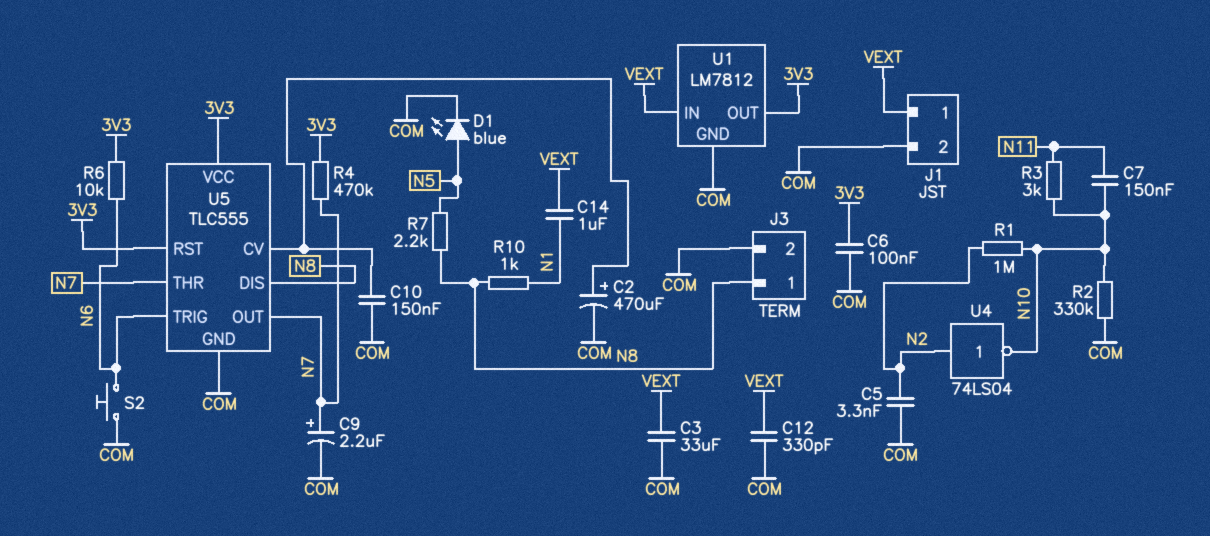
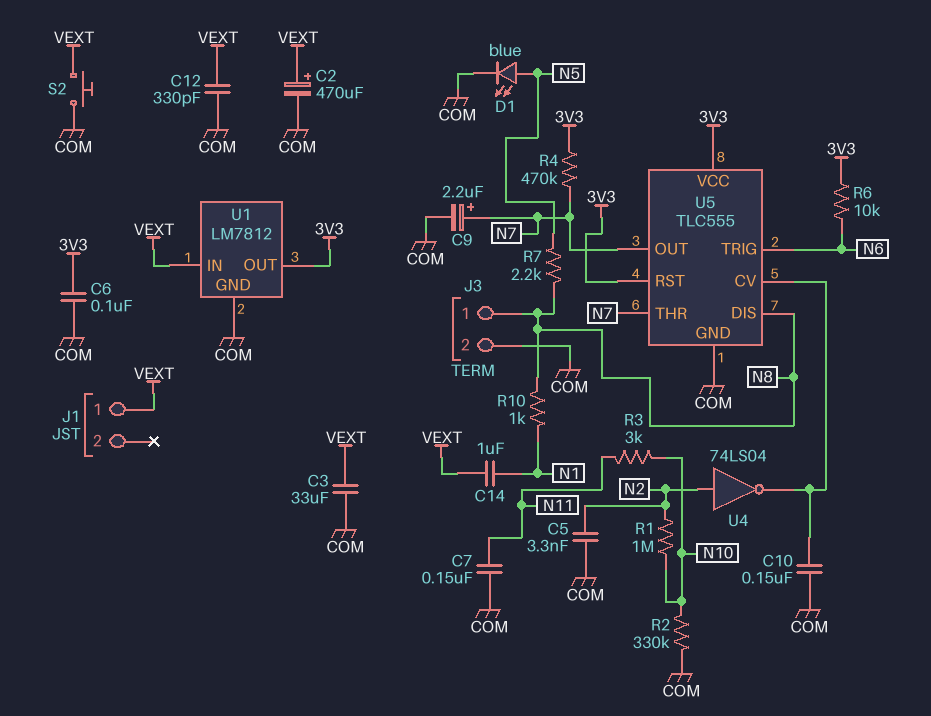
C2: 470uF (plus U5/CV, minus COM) -> 470uF (plus VEXT, minus COM)
C7: 150nF (N10, N11) -> 150nF (COM, N11)
J1 pin 2: COM -> none
S2: button (COM, N6) -> button (COM, VEXT)
U4: NOT 74LS04 (in N2, out N10) -> NOT 74LS04 (in N2, out U5/CV)

